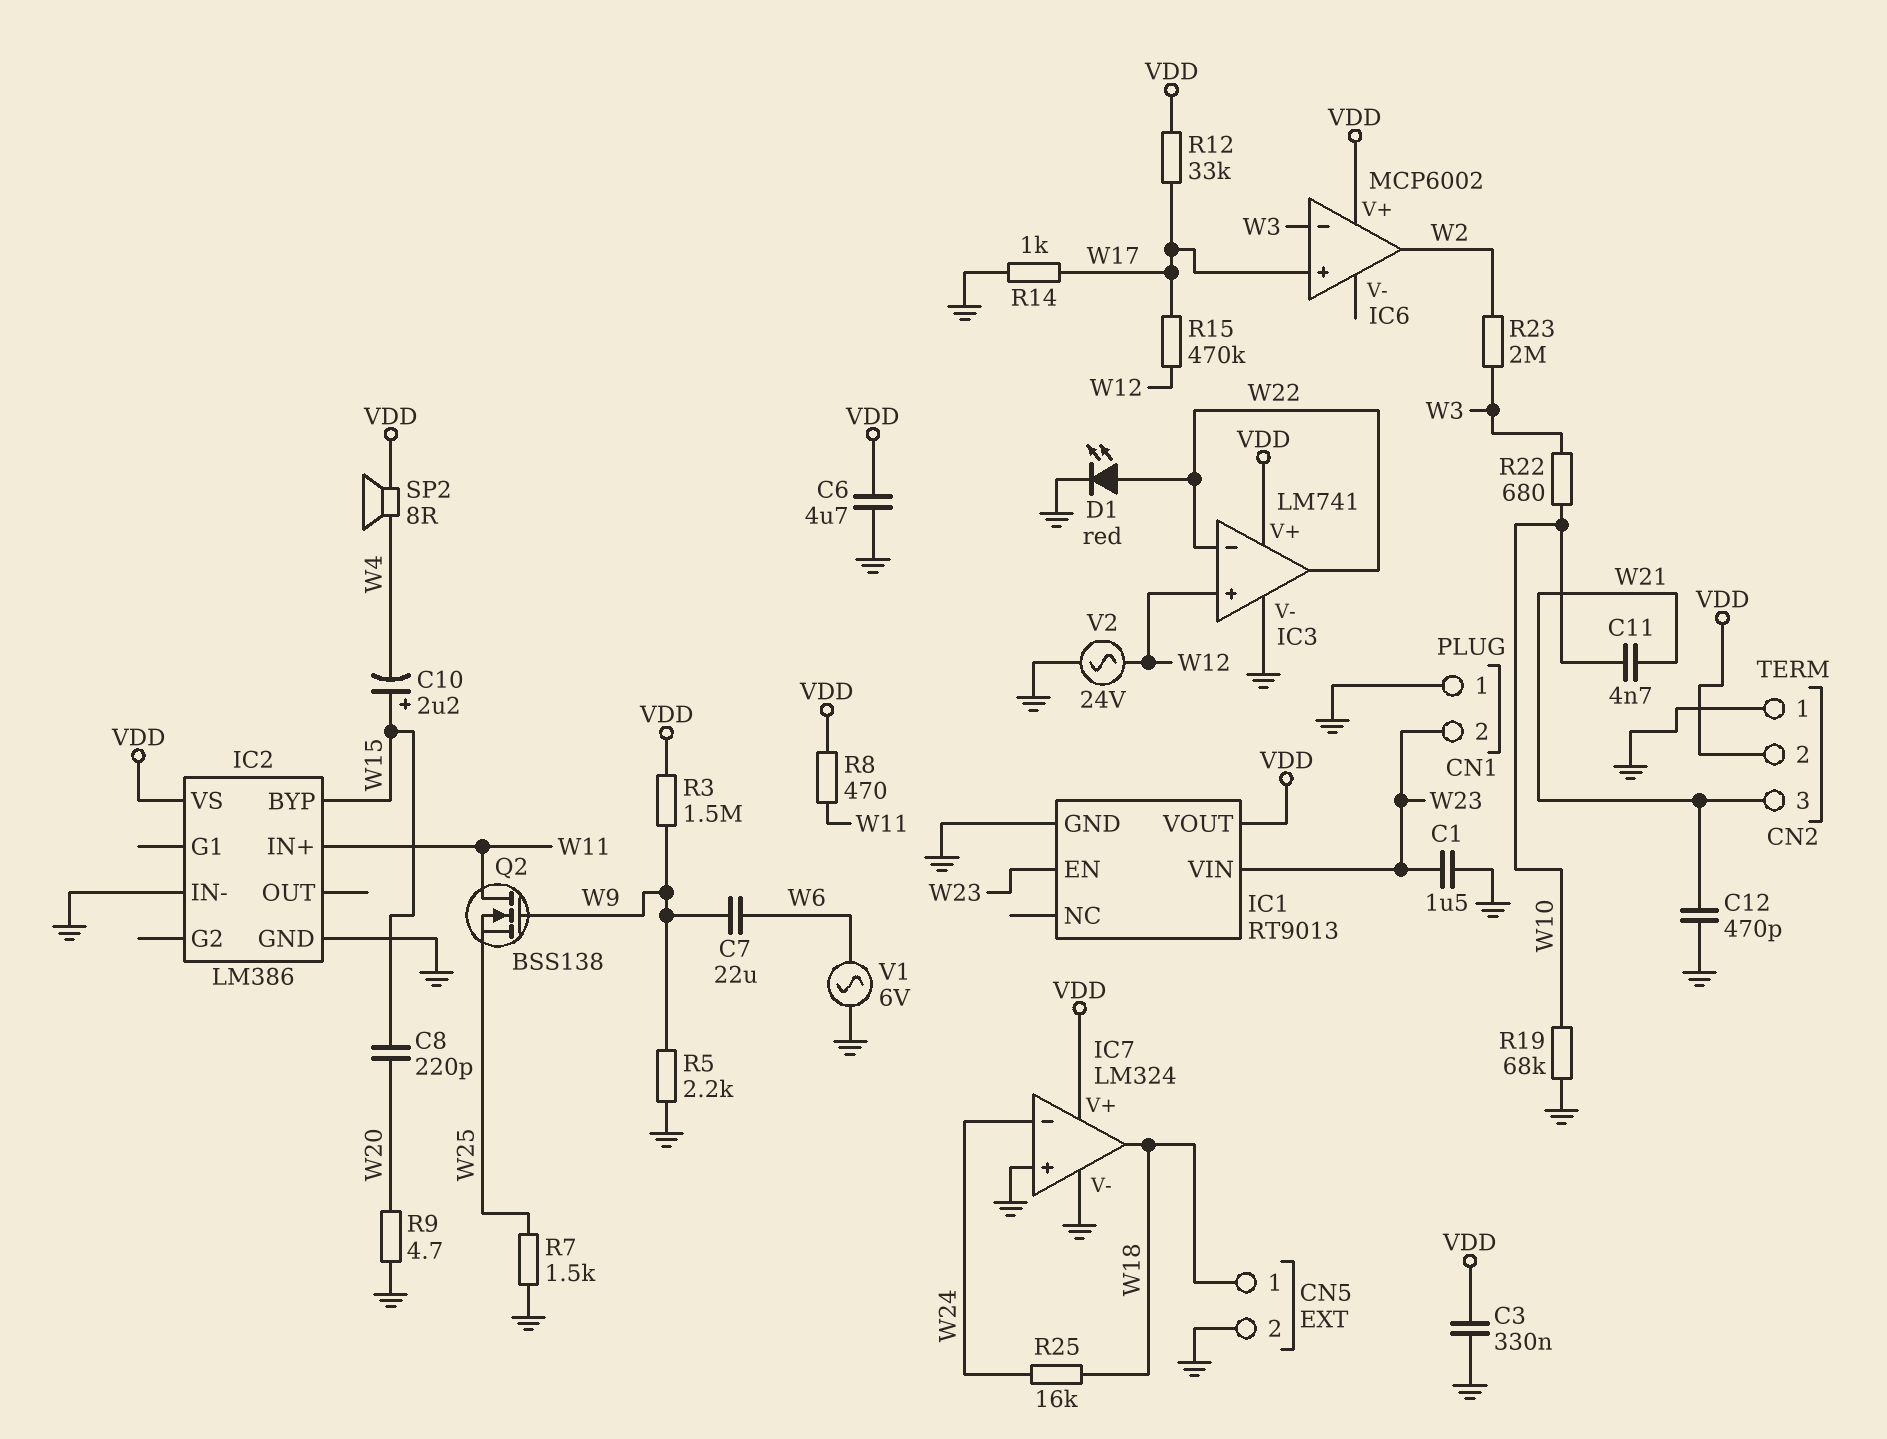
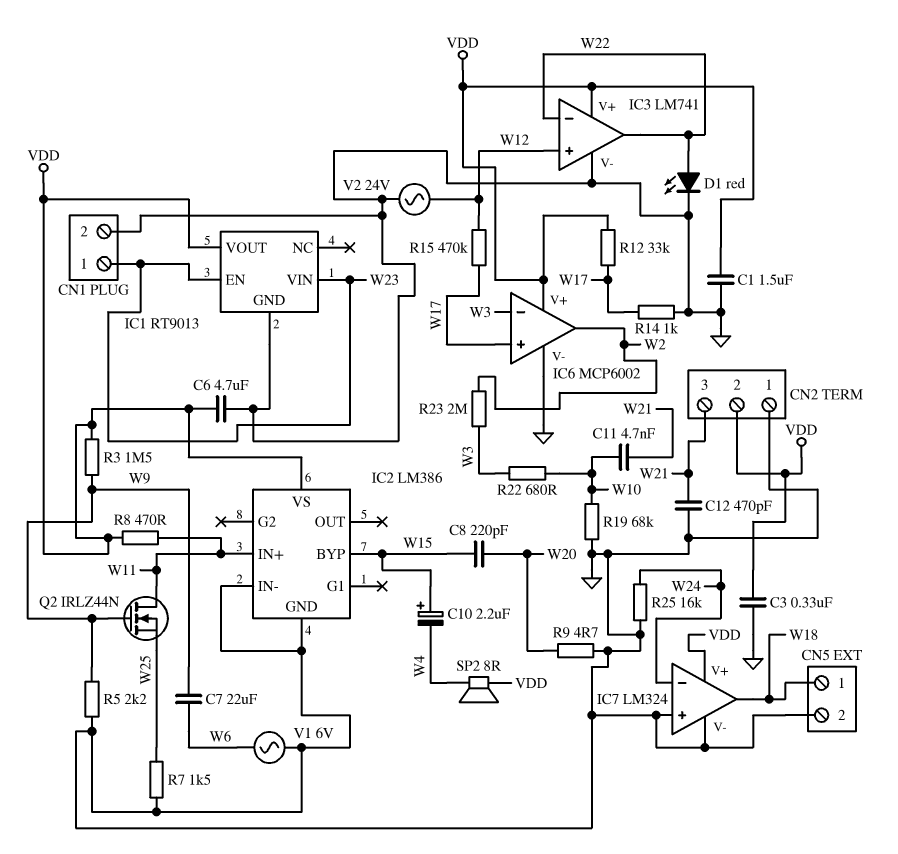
C1: 1.5uF (GND, W23) -> 1.5uF (GND, VDD)
CN1 pin 1: GND -> W23
CN1 pin 2: W23 -> GND
IC6 pin V-: none -> GND
Q2: NMOS BSS138 (G W9, D W11, S W25) -> NMOS IRLZ44N (G W9, D W11, S W25)
R25: 16k (W18, W24) -> 16k (GND, W24)

